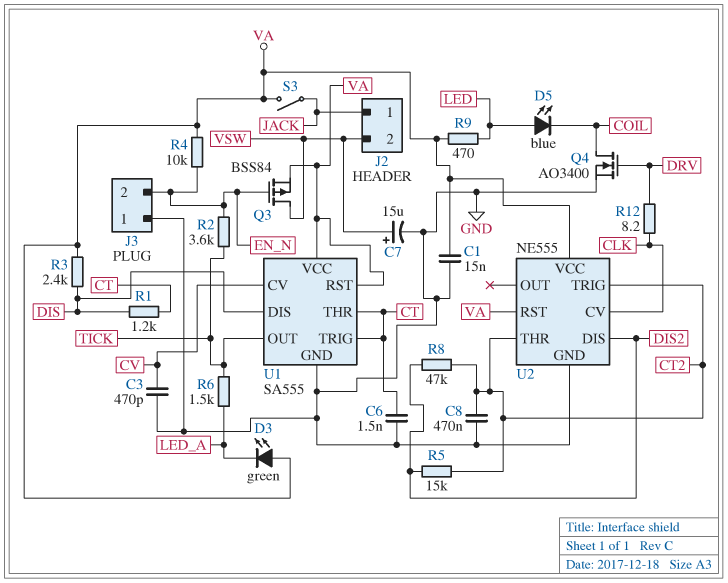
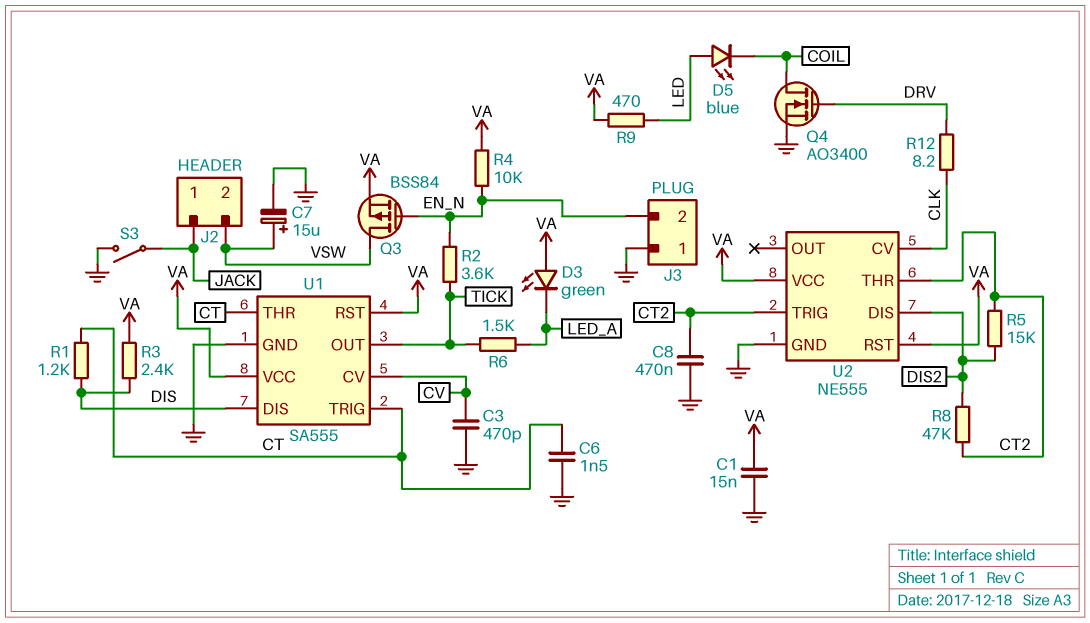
S3: switch (JACK, VA) -> switch (GND, JACK)

